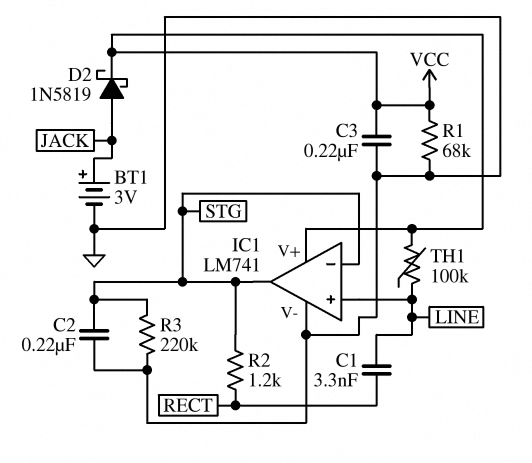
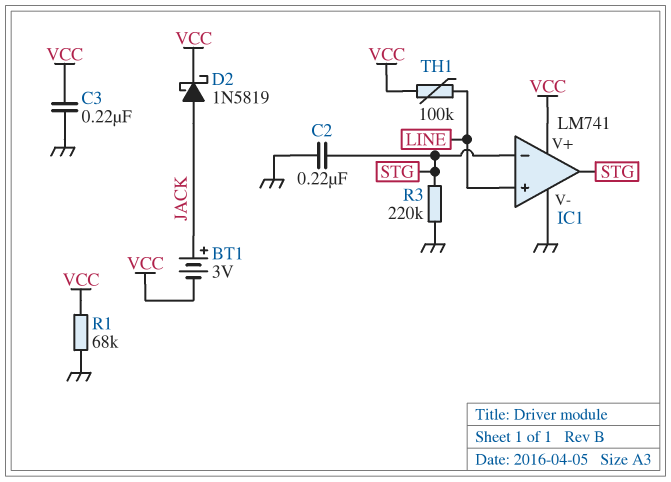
BT1: 3V (plus JACK, minus GND) -> 3V (plus JACK, minus VCC)
C1: 3.3nF (LINE, RECT) -> none
R2: 1.2k (RECT, STG) -> none

